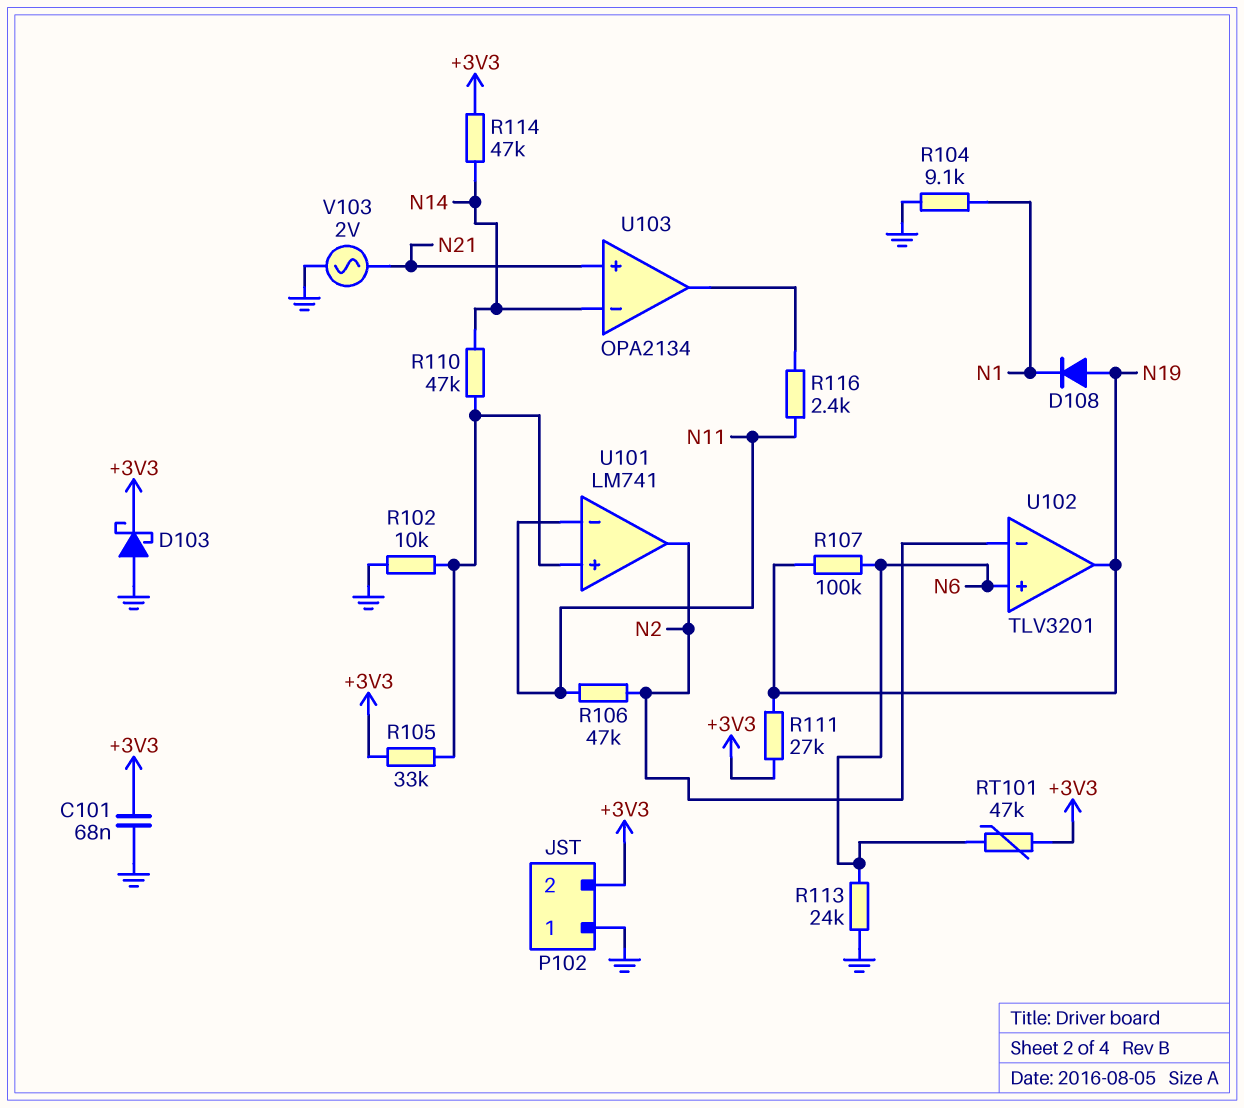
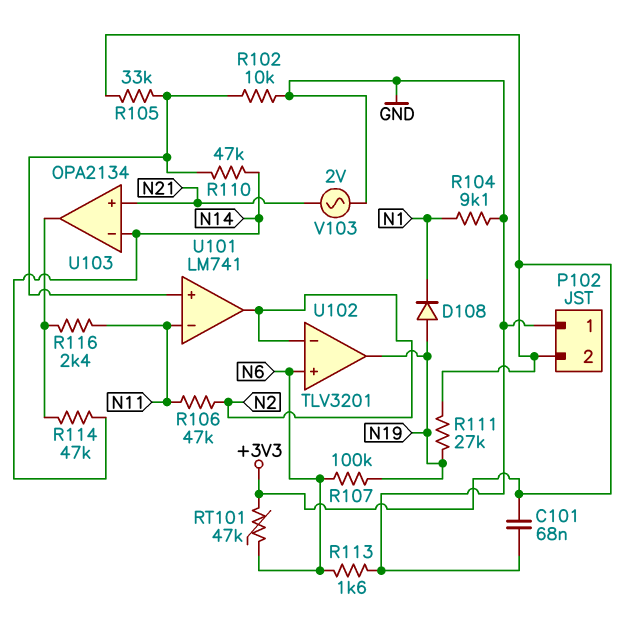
D103: schottky (A GND, K +3V3) -> none
R113: 24k (GND, N6) -> 1.6k (GND, N6)
R114: 47k (+3V3, N14) -> 47k (N14, U103/out)

